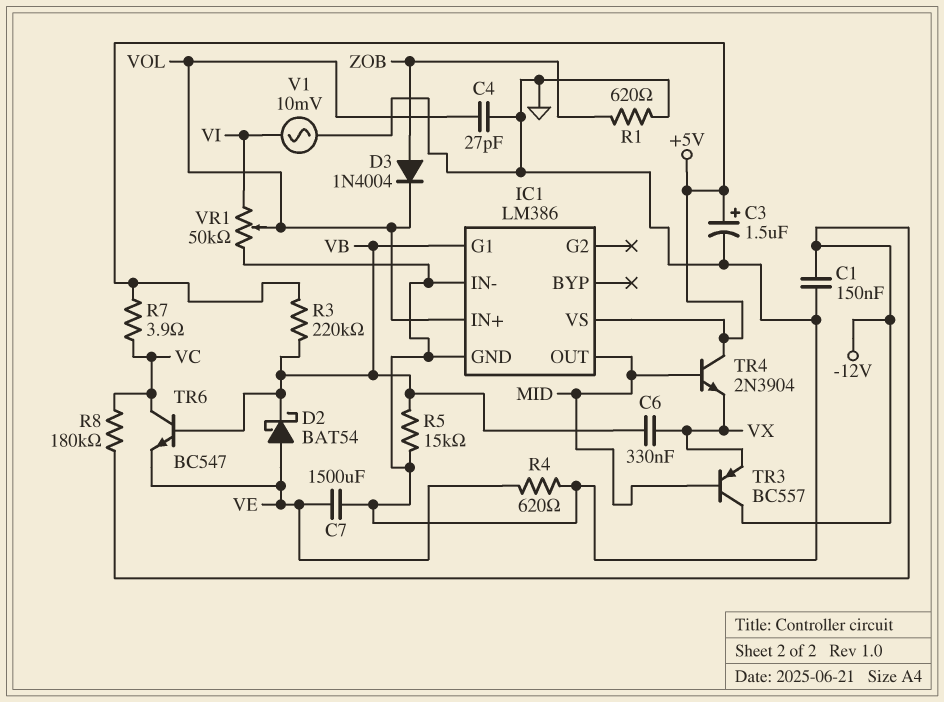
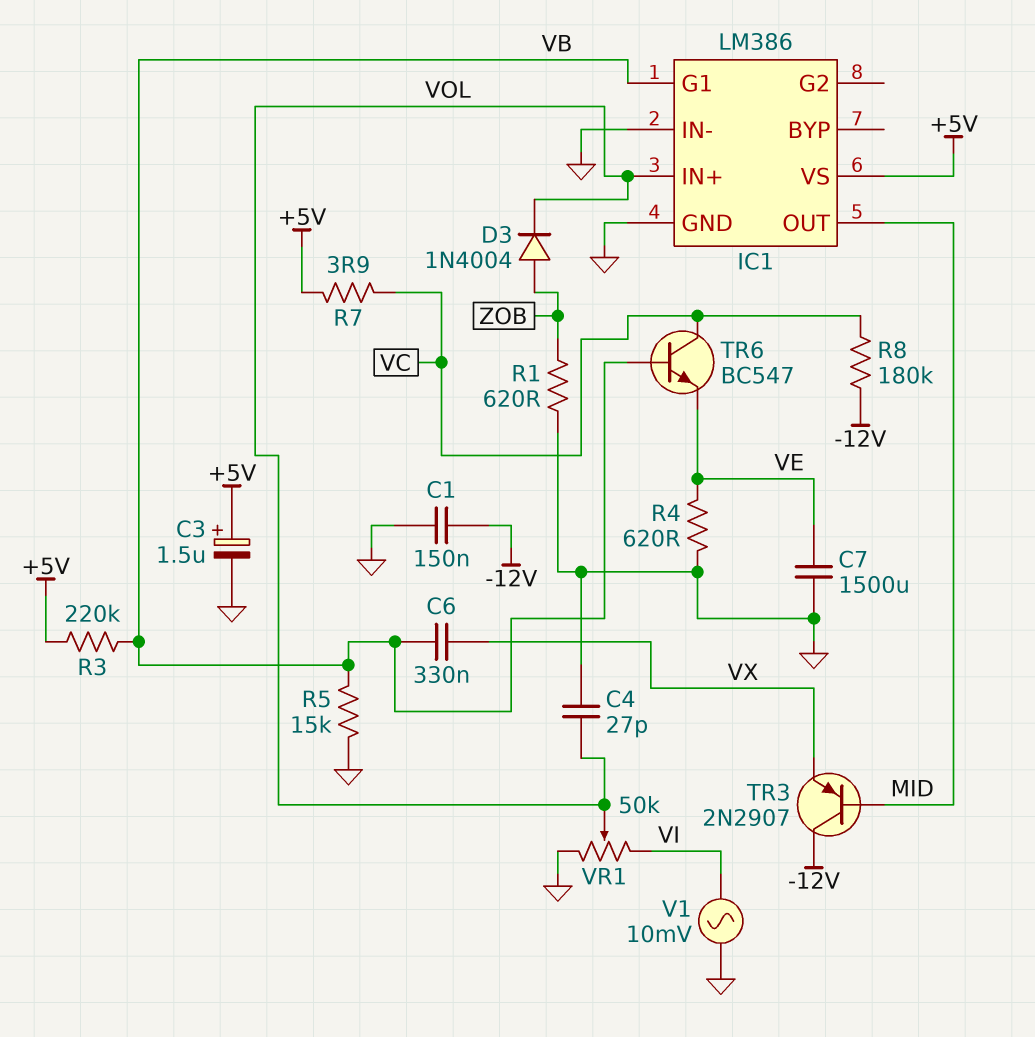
D2: schottky BAT54 (A VE, K VB) -> none
TR3: PNP BC557 (B MID, C -12V, E VX) -> PNP 2N2907 (B MID, C -12V, E VX)
TR4: NPN 2N3904 (B MID, C +5V, E VX) -> none

